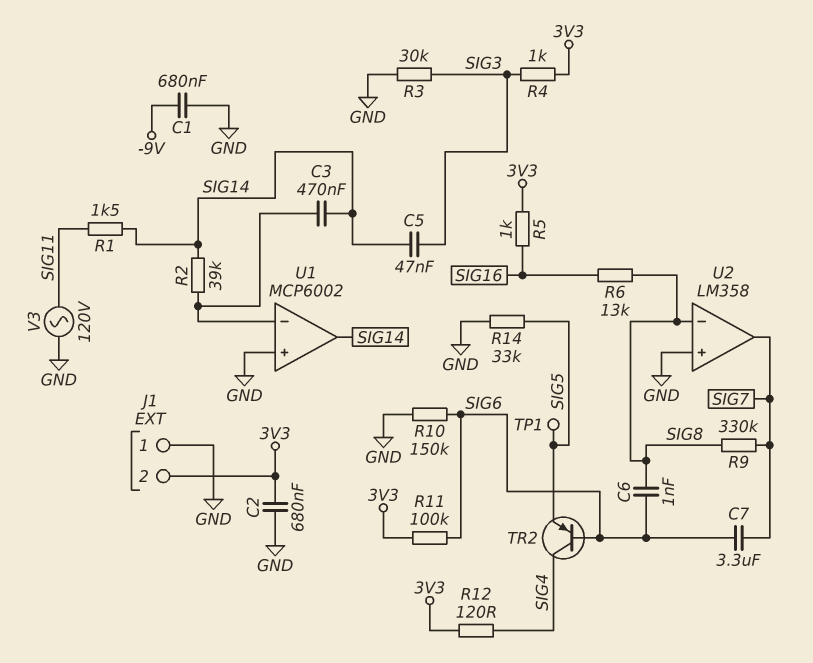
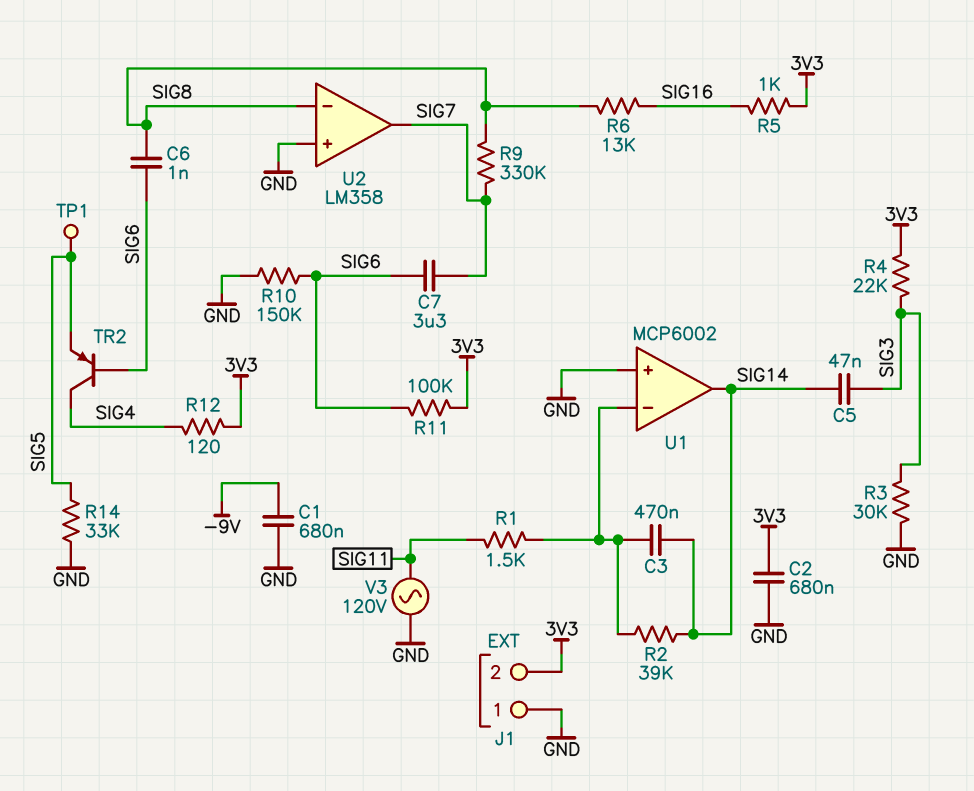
R1: 1.5k (SIG11, SIG14) -> 1.5k (SIG11, U1/in-)
R4: 1k (3V3, SIG3) -> 22k (3V3, SIG3)

